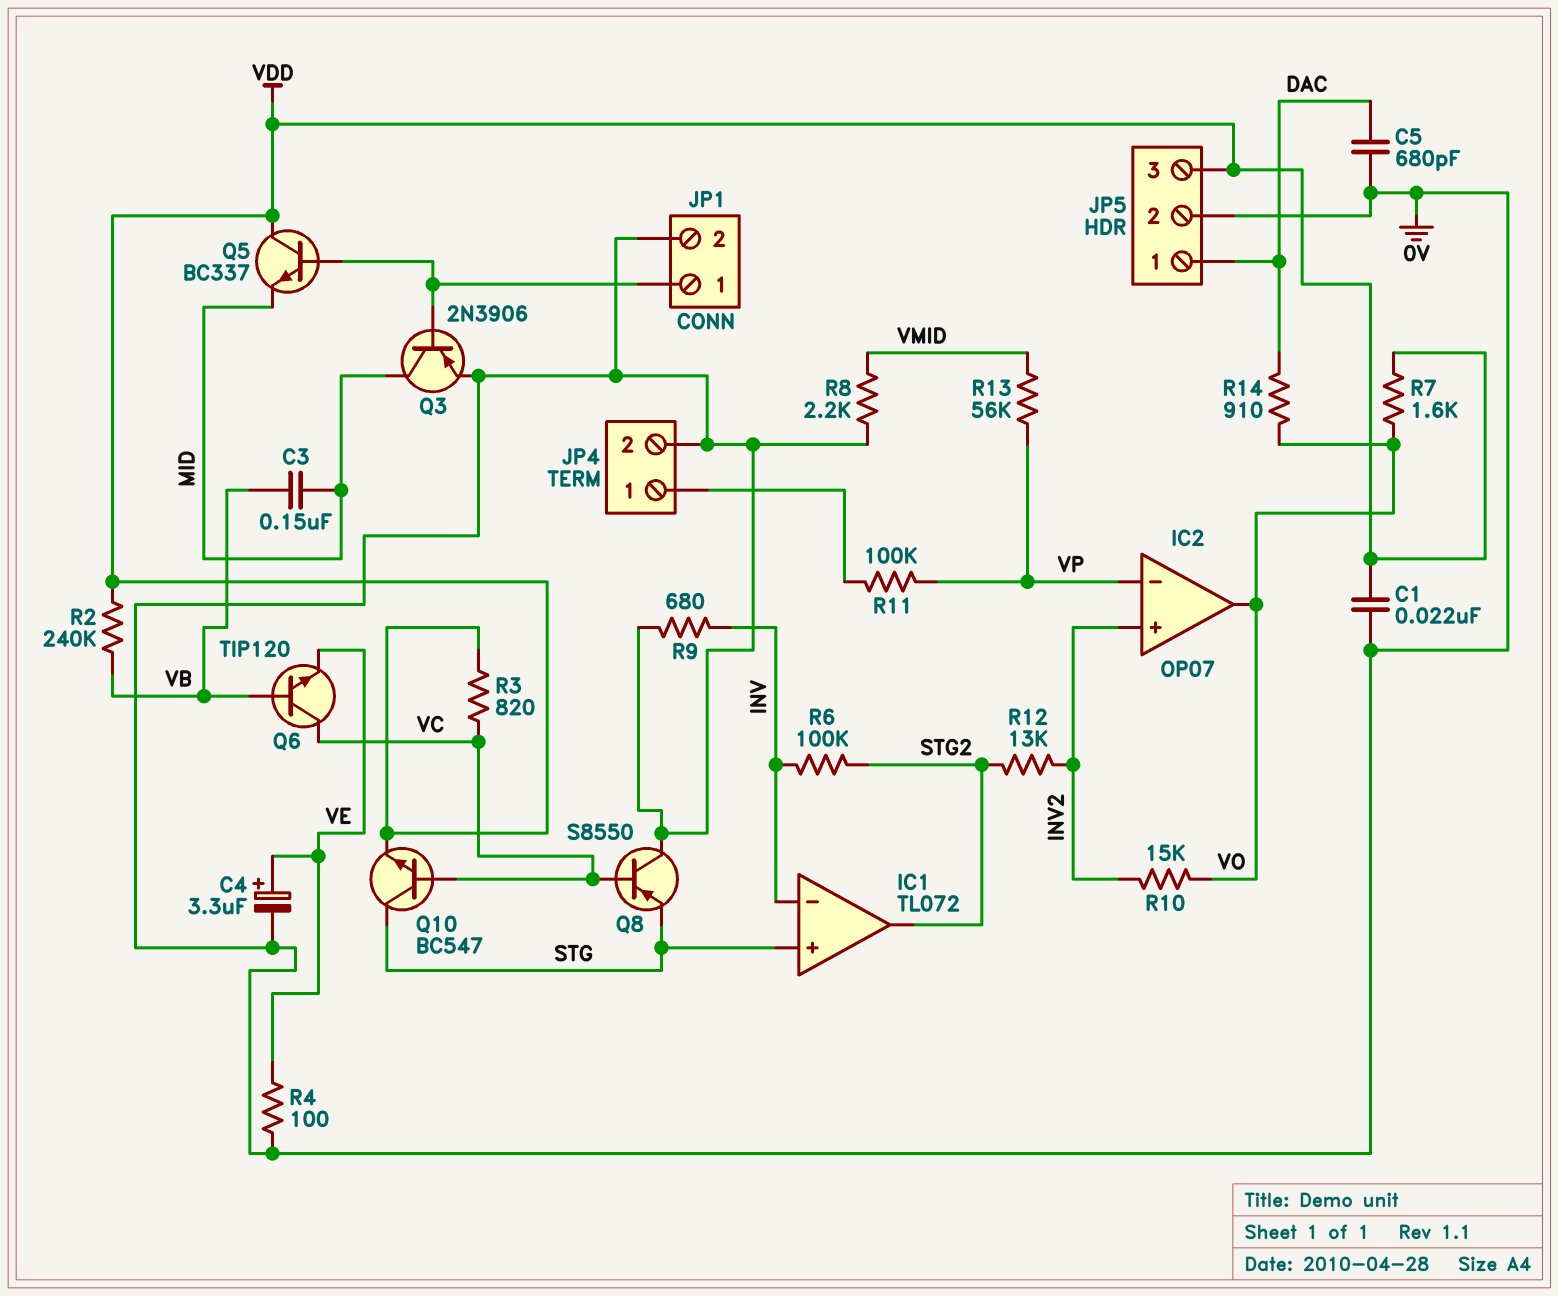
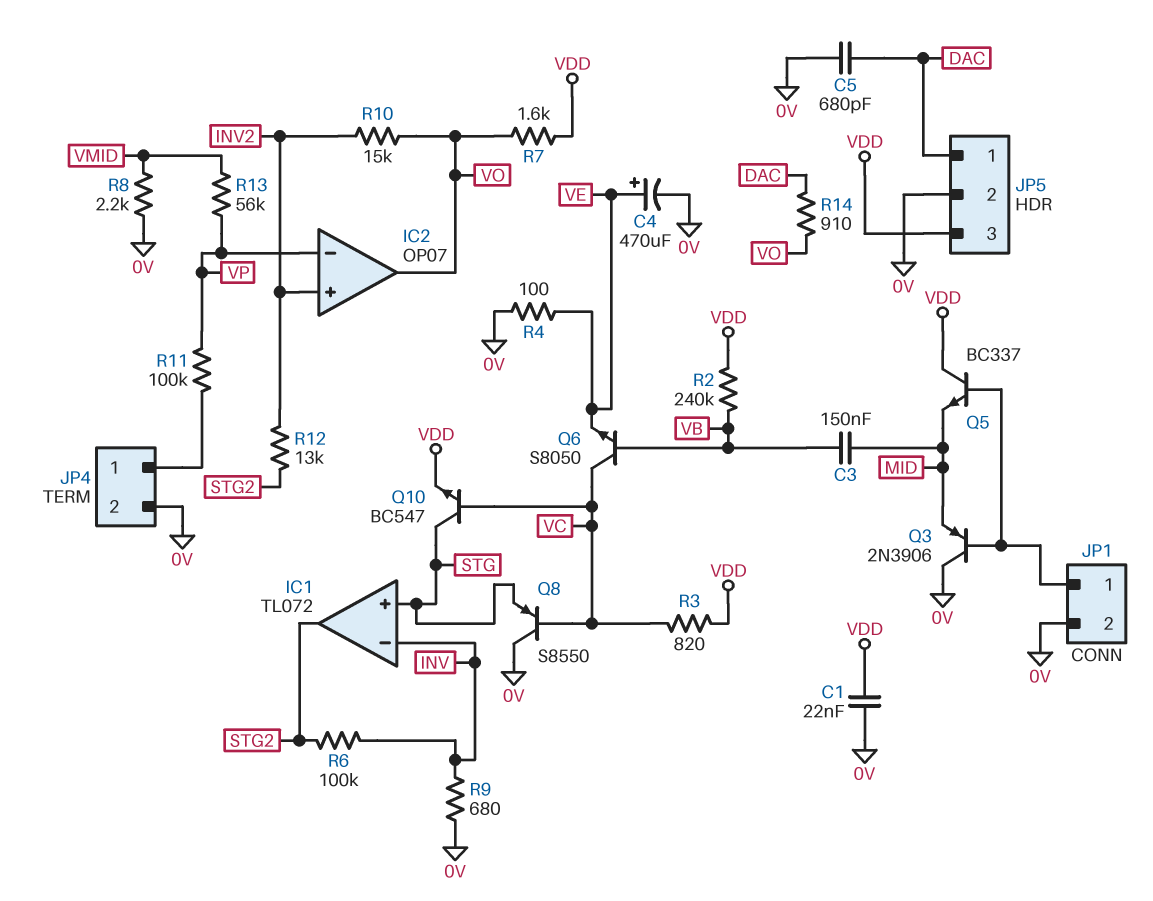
C4: 3.3uF (plus VE, minus 0V) -> 470uF (plus VE, minus 0V)
Q3: PNP 2N3906 (B JP1/1, C MID, E 0V) -> PNP 2N3906 (B JP1/1, C 0V, E MID)
Q6: NPN TIP120 (B VB, C VC, E VE) -> NPN S8050 (B VB, C VC, E VE)

